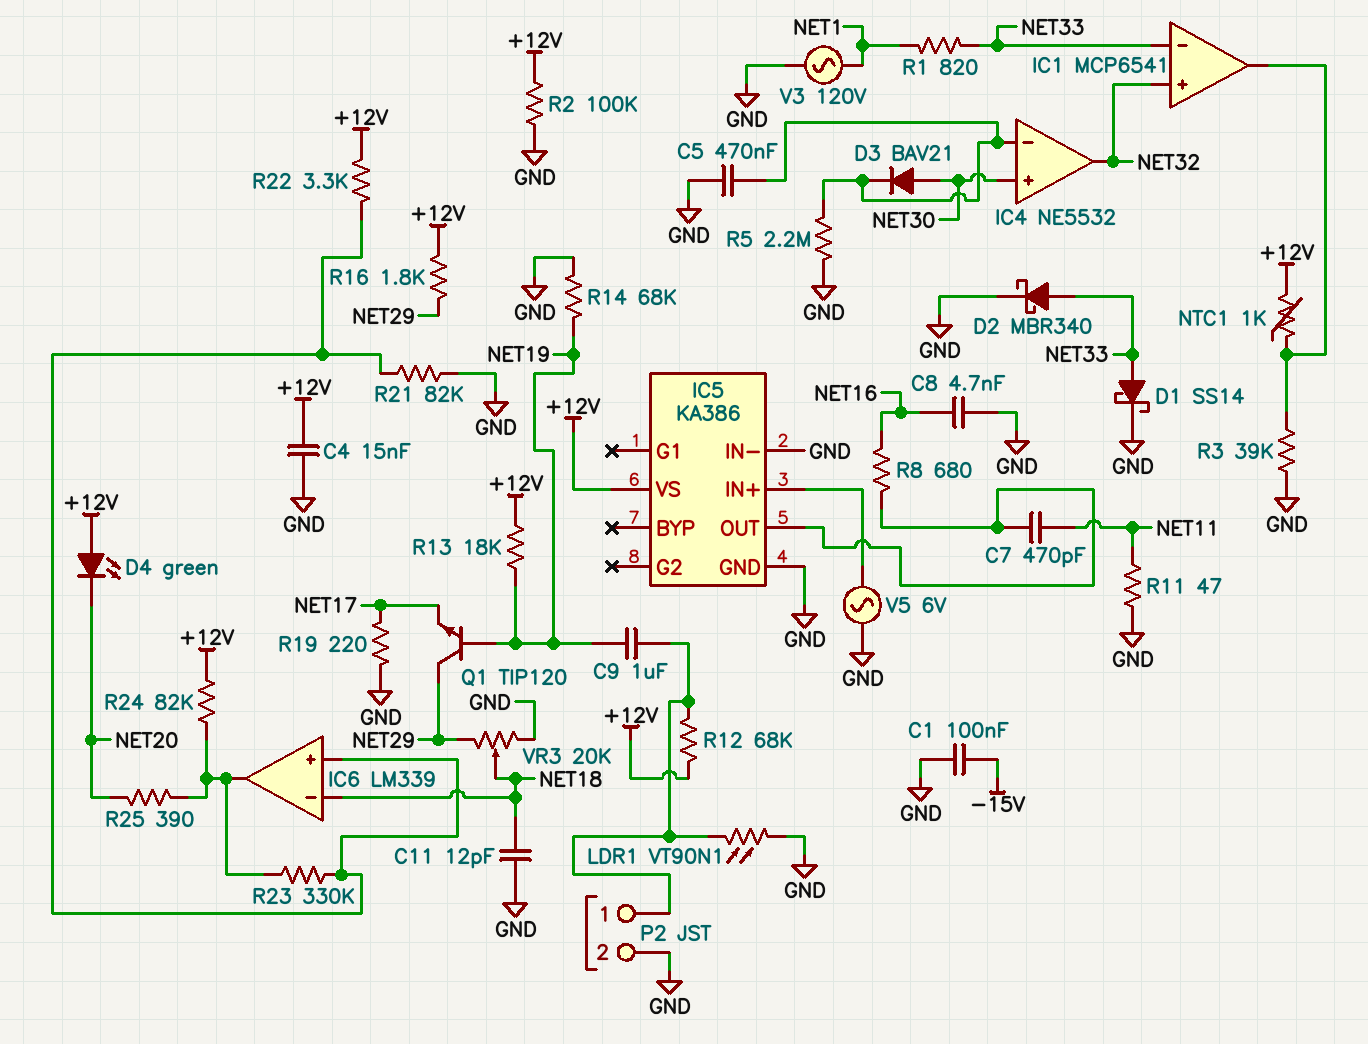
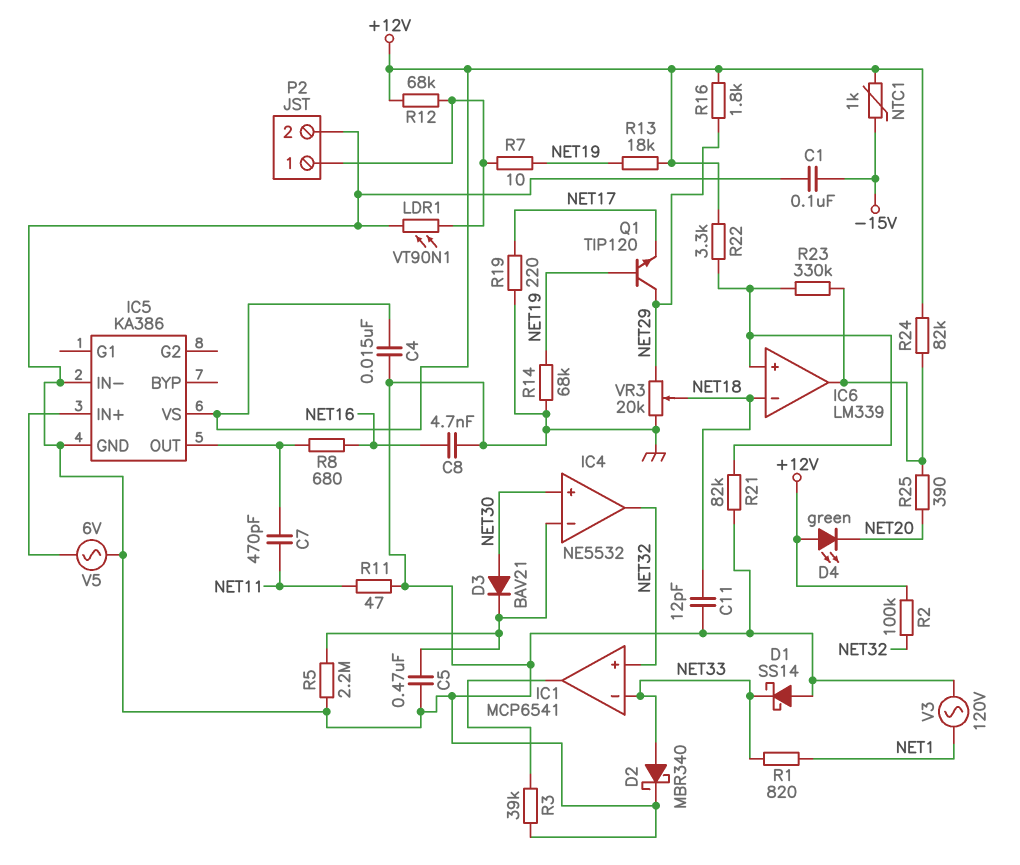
C9: 1uF (NET19, P2/1) -> none
D1: schottky SS14 (A NET33, K GND) -> schottky SS14 (A GND, K NET33)
NTC1: 1k (+12V, IC1/out) -> 1k (+12V, -15V)
R2: 100k (+12V, GND) -> 100k (+12V, NET32)
R7: none -> 10 (NET19, P2/1)

